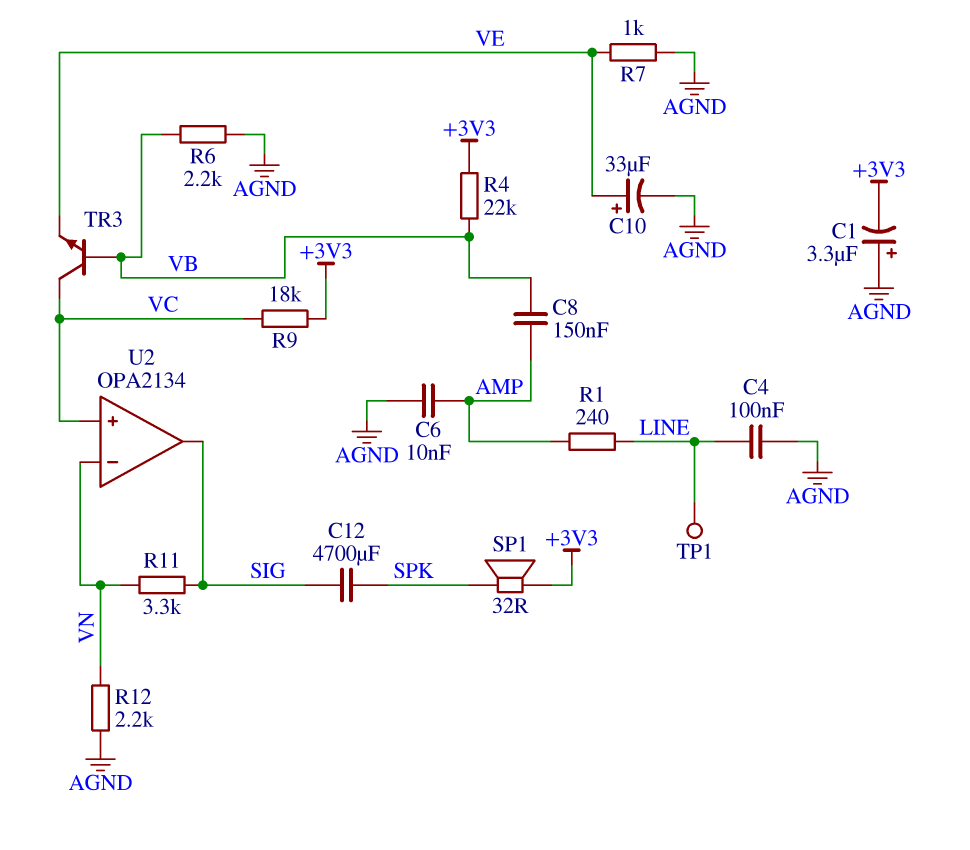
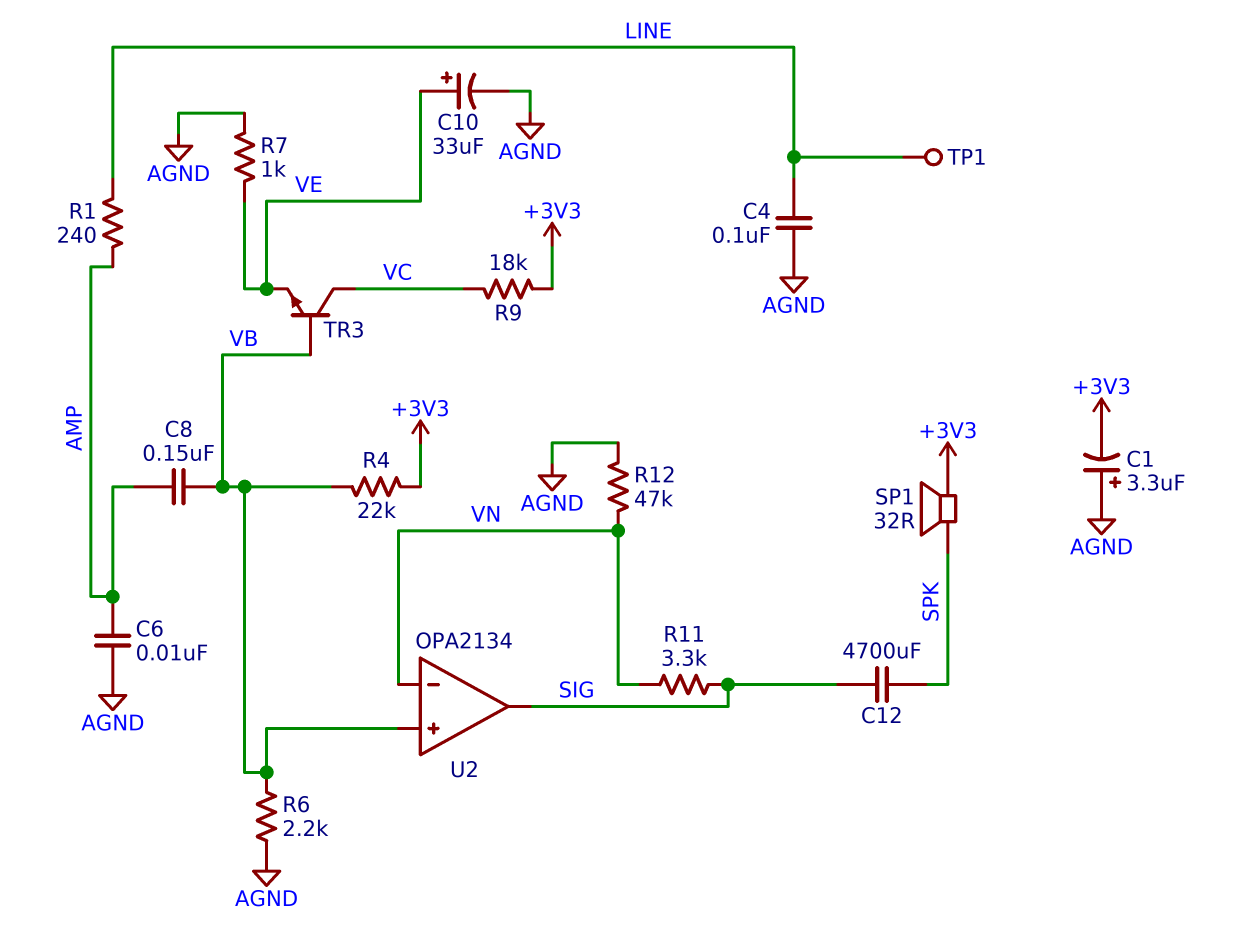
R12: 2.2k (AGND, VN) -> 47k (AGND, VN)
U2 pin in+: VC -> VB

